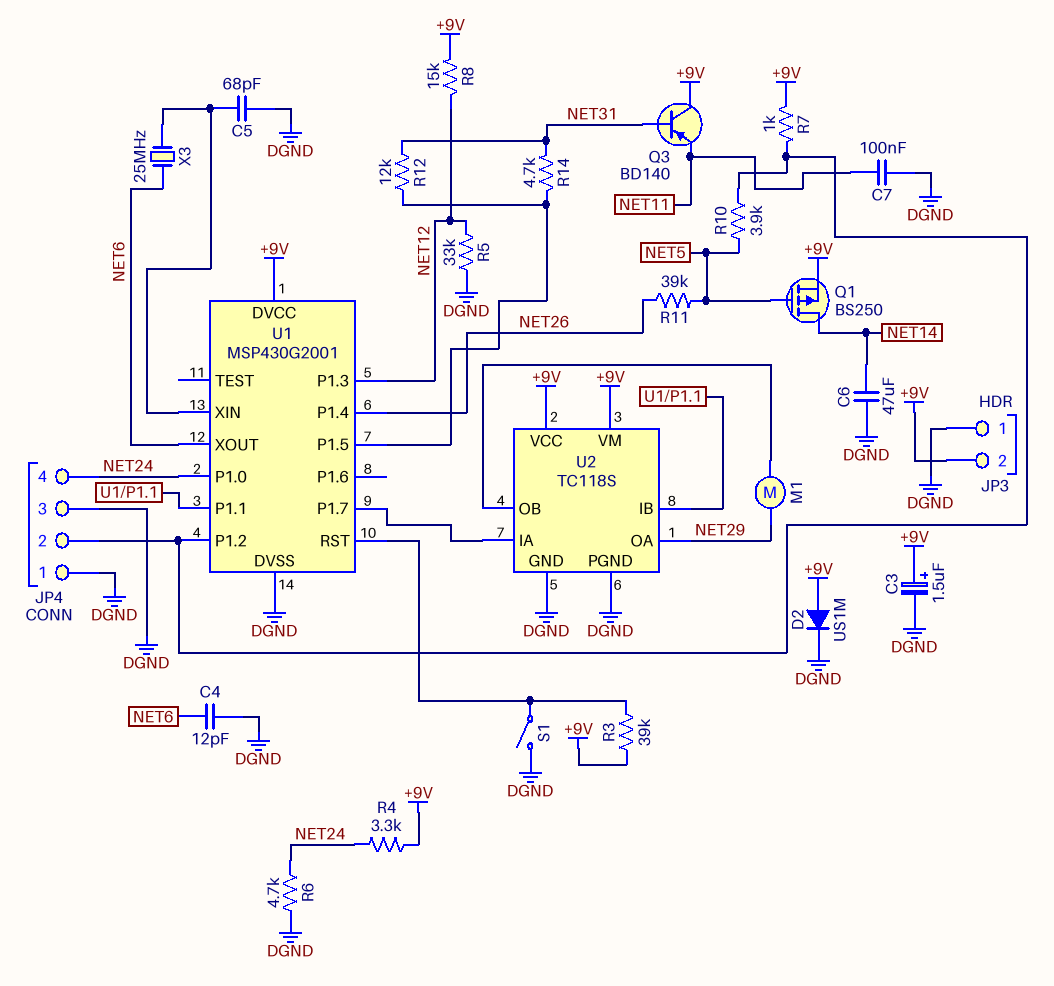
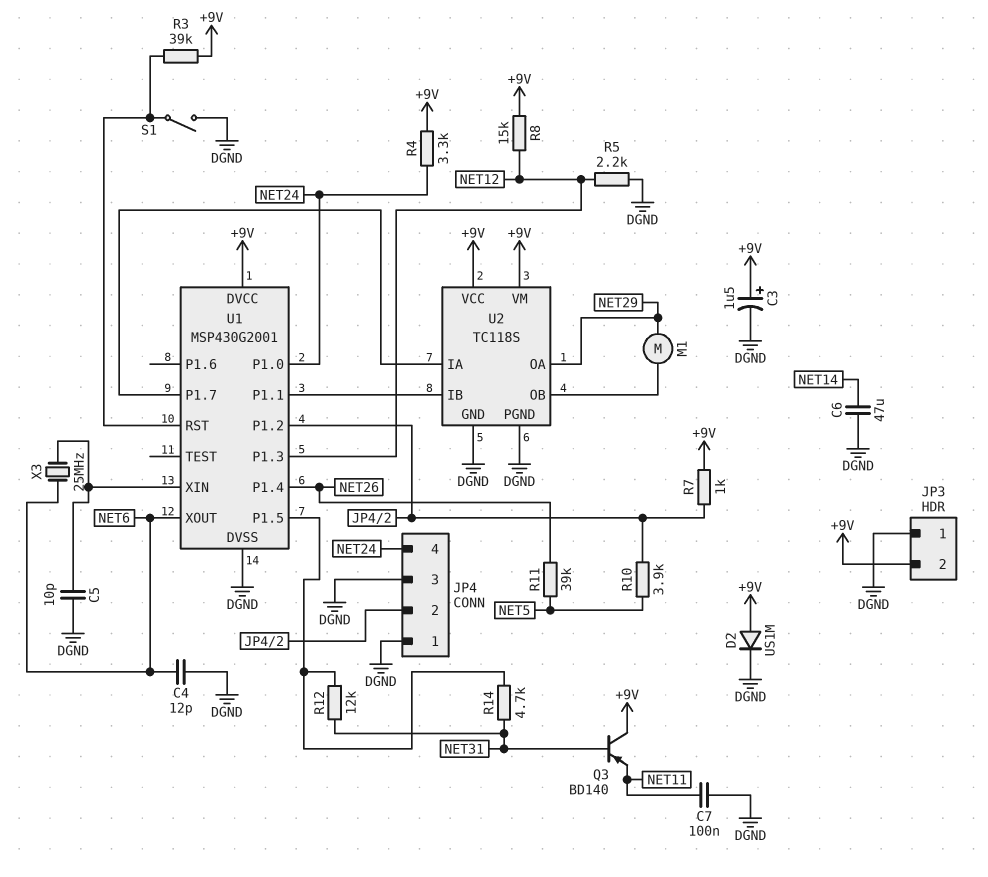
C5: 68pF (DGND, U1/XIN) -> 10pF (DGND, U1/XIN)
Q1: PMOS BS250 (G NET5, D NET14, S +9V) -> none
R5: 33k (DGND, NET12) -> 2.2k (DGND, NET12)
R6: 4.7k (DGND, NET24) -> none

